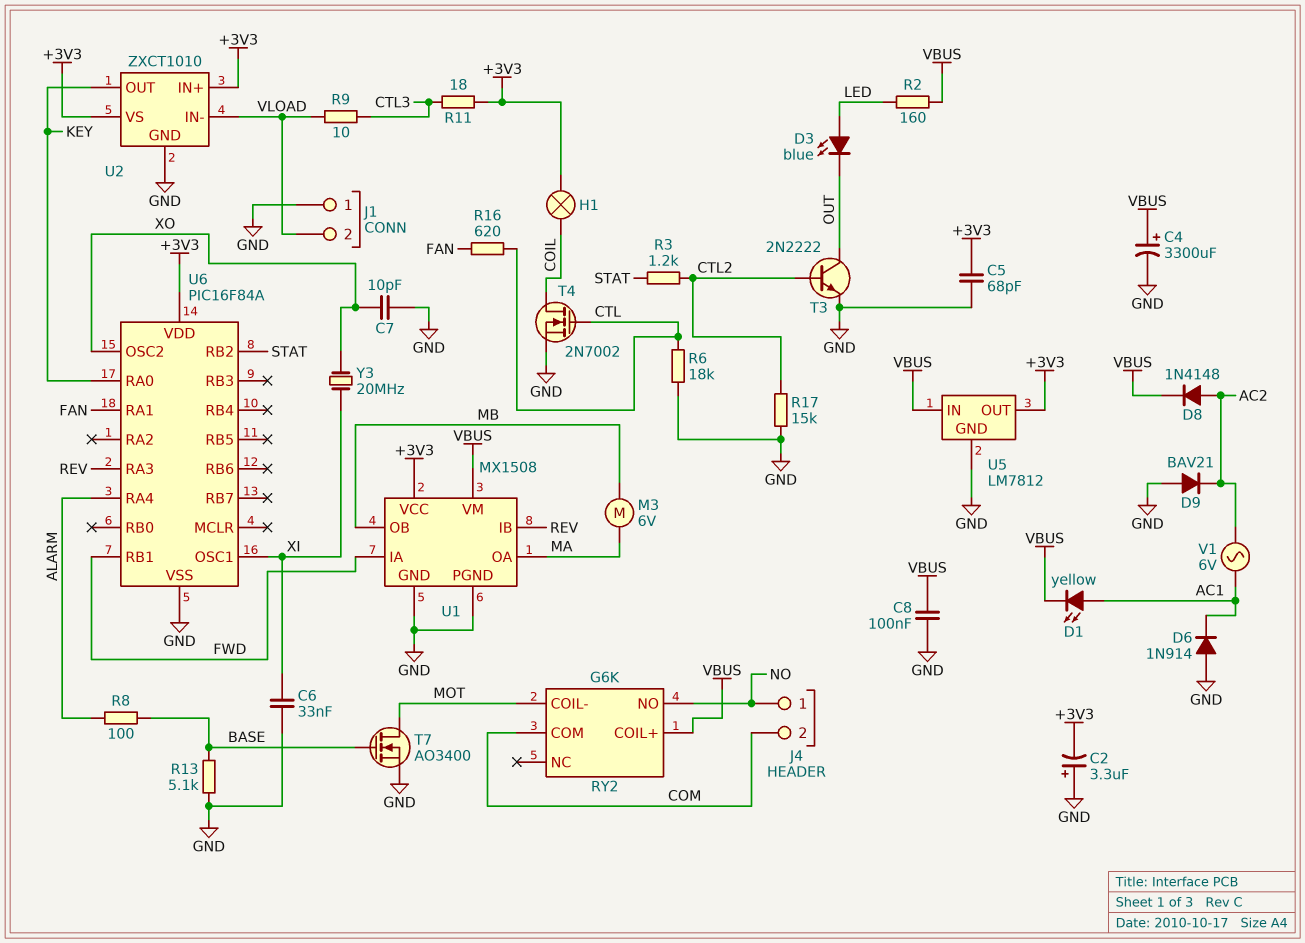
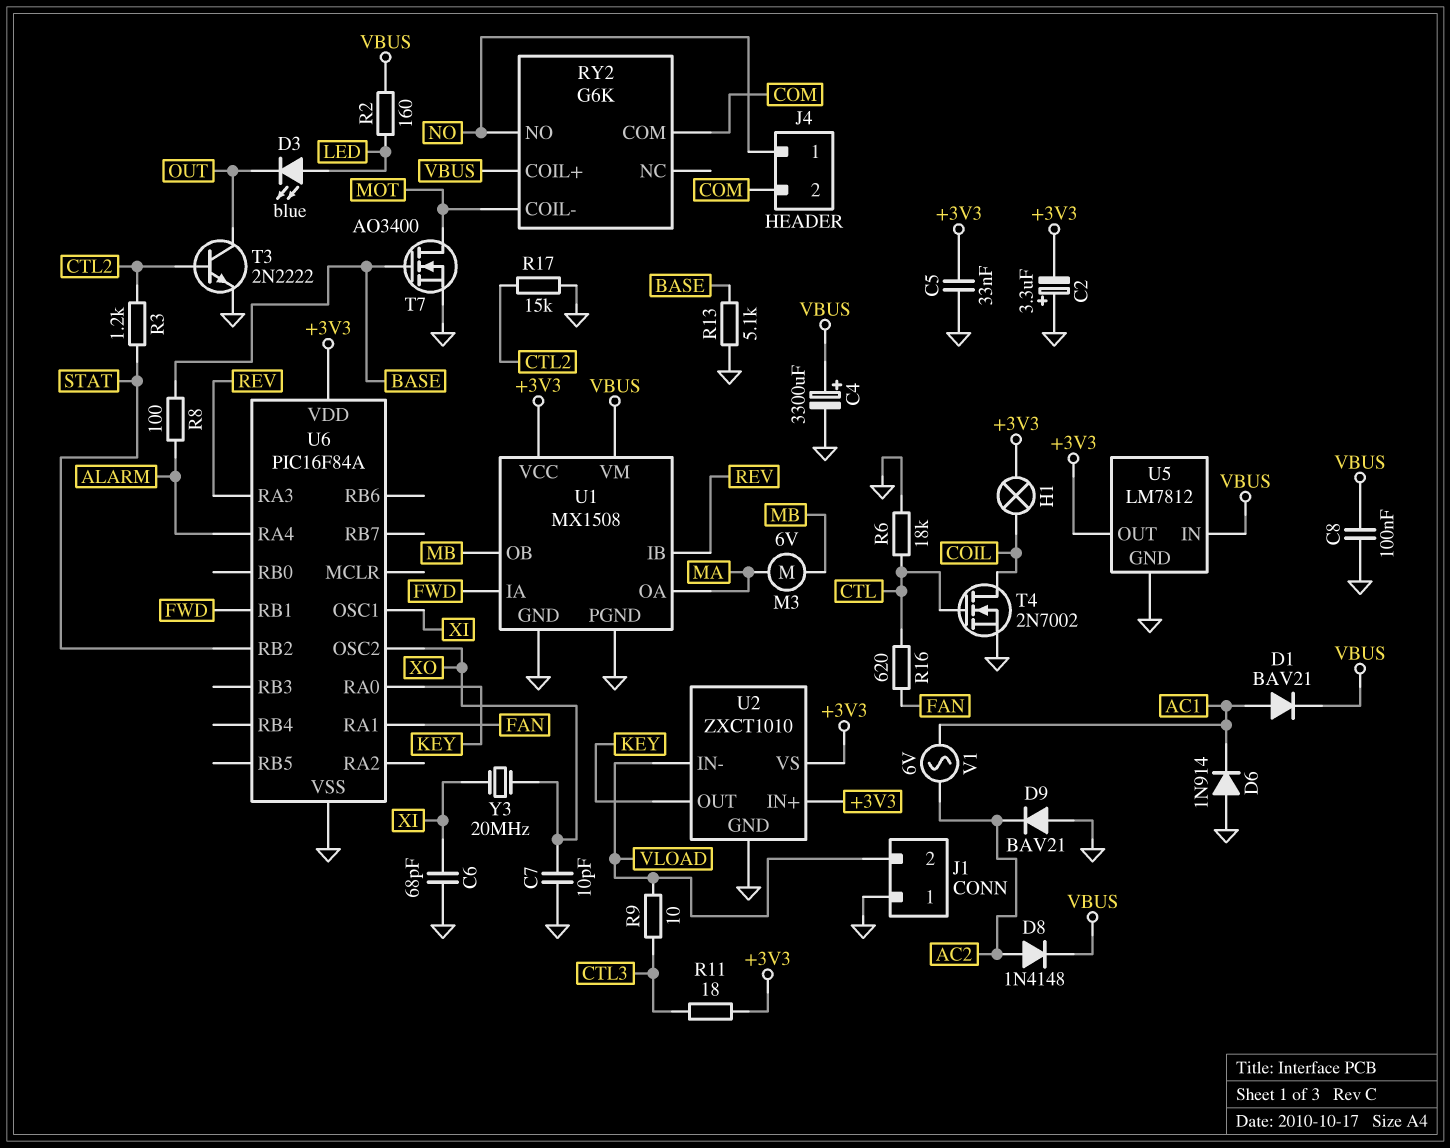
C5: 68pF (+3V3, GND) -> 33nF (+3V3, GND)
C6: 33nF (GND, XI) -> 68pF (GND, XI)
D1: LED yellow (A AC1, K VBUS) -> diode BAV21 (A AC1, K VBUS)

